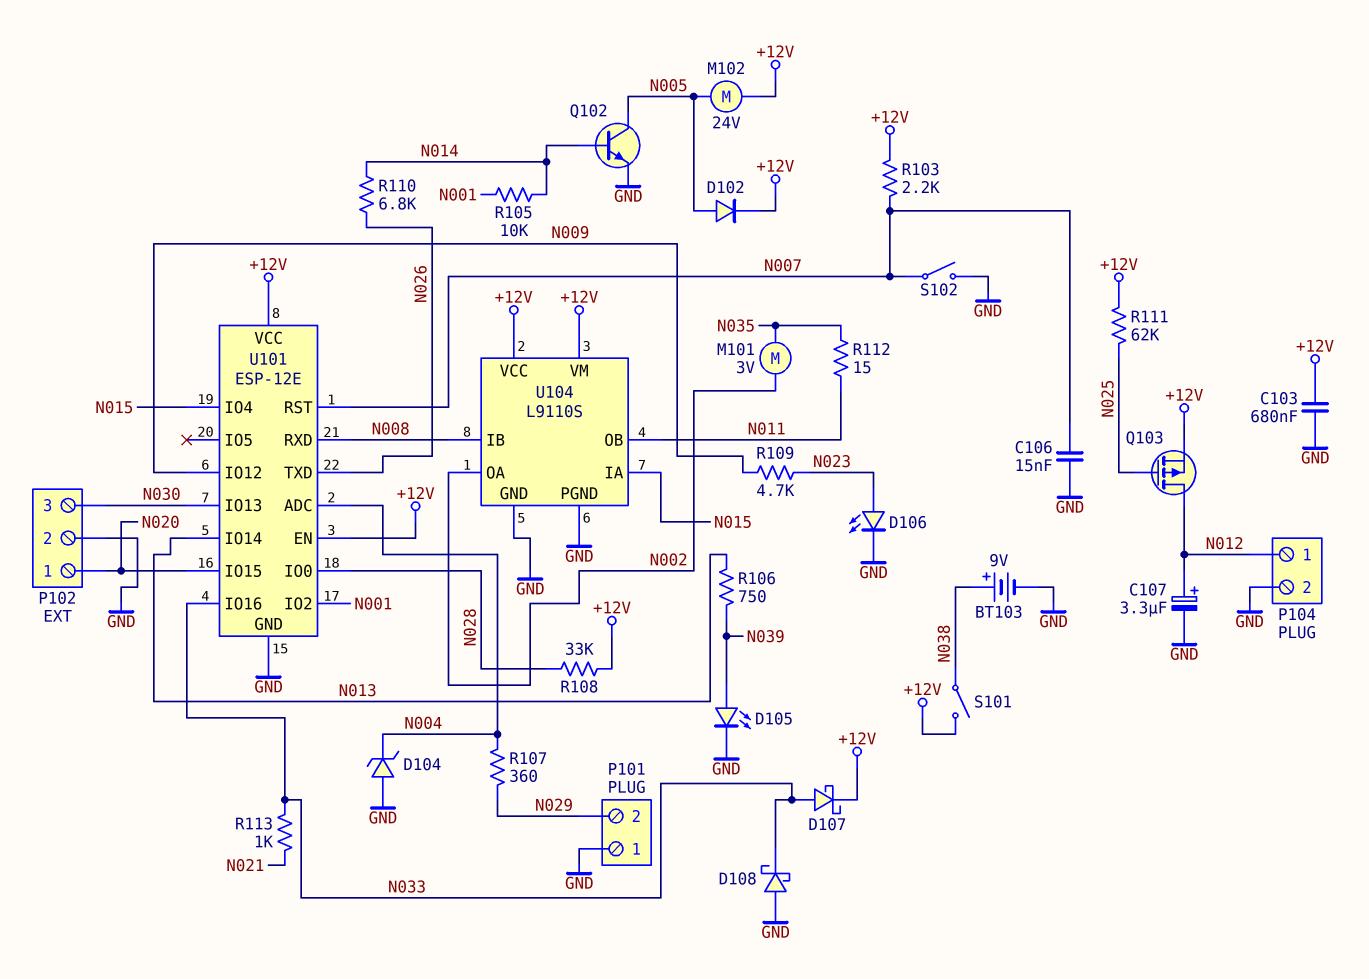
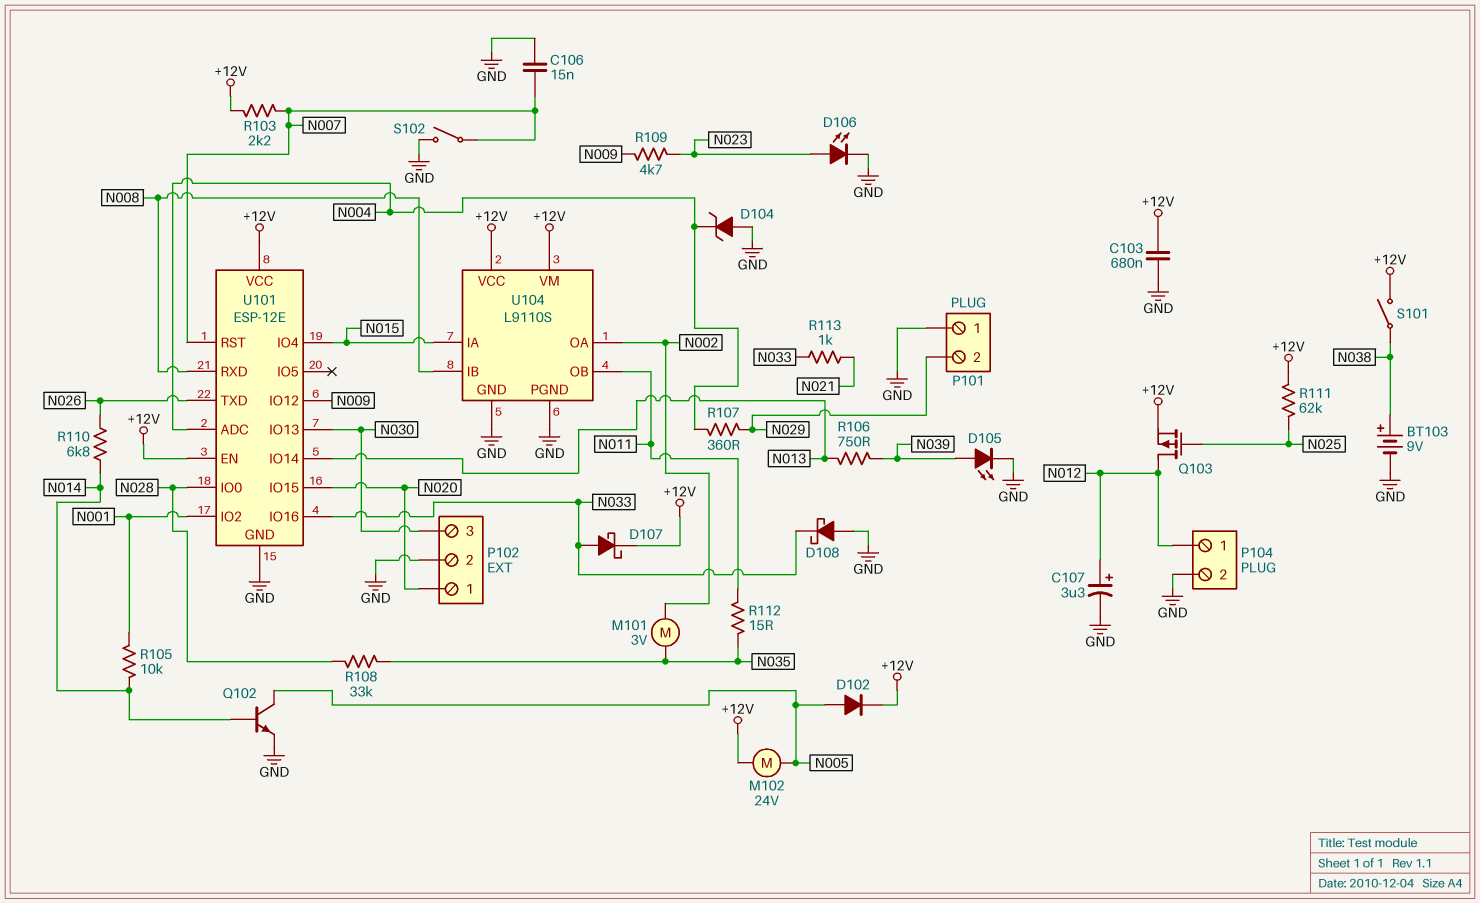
R108: 33k (+12V, N028) -> 33k (N028, N035)

